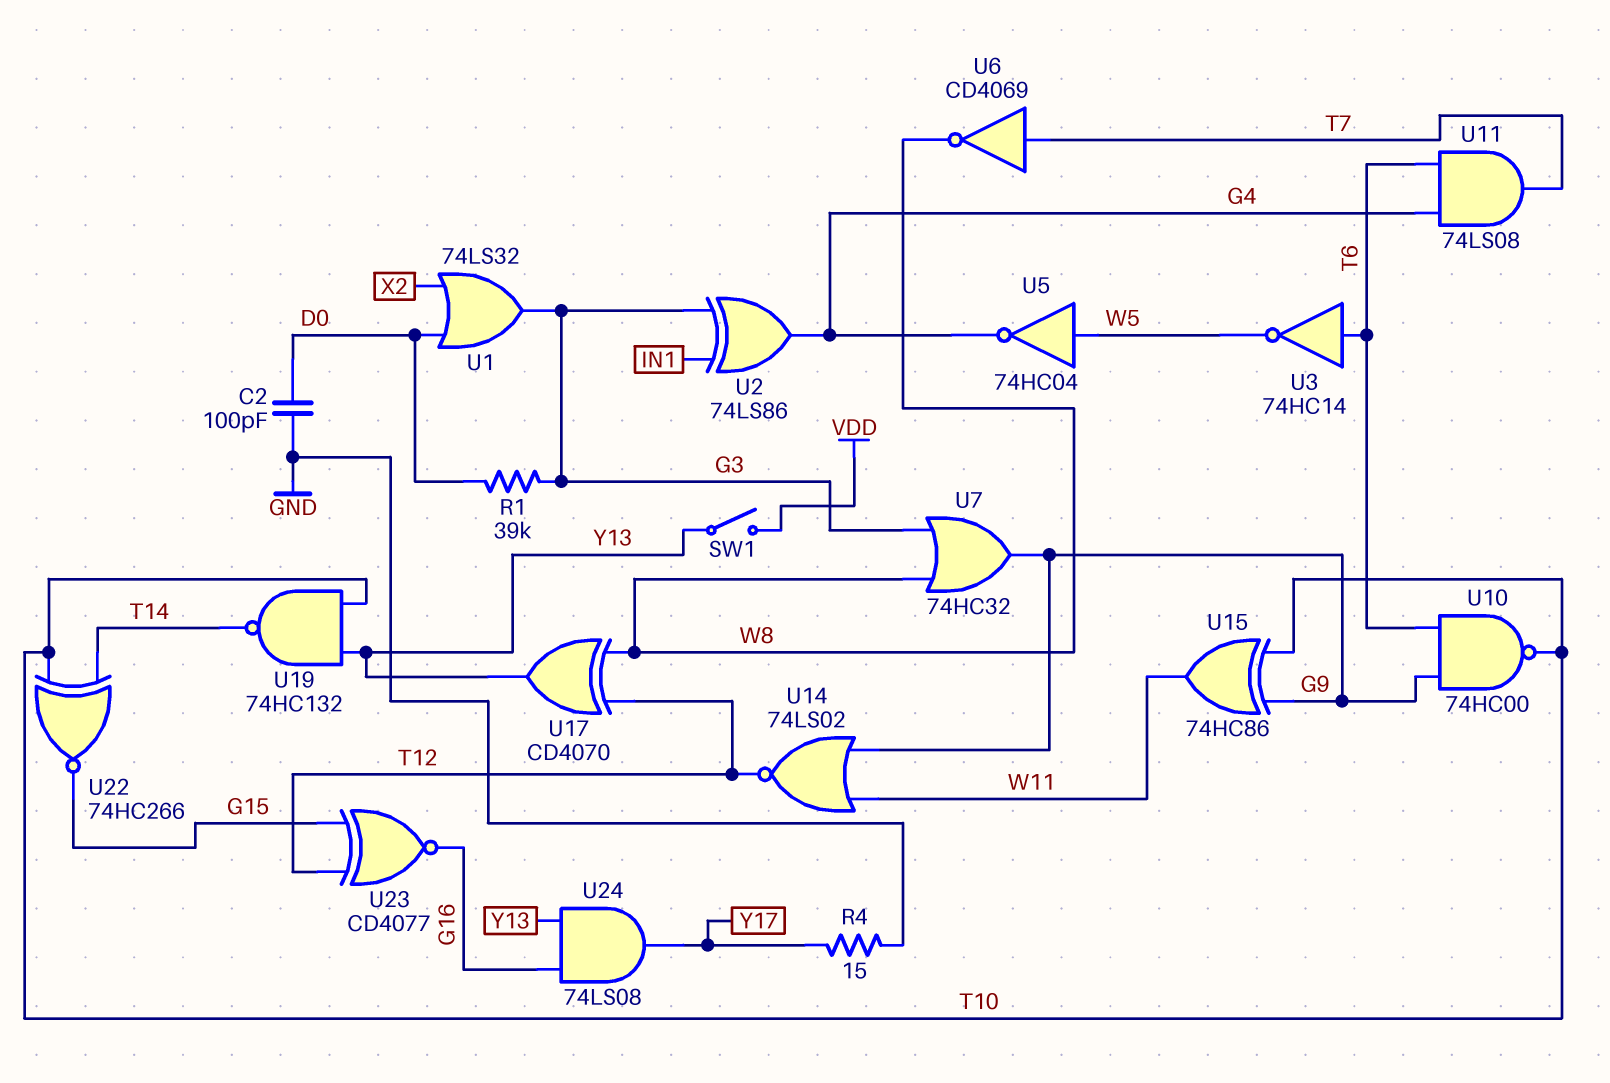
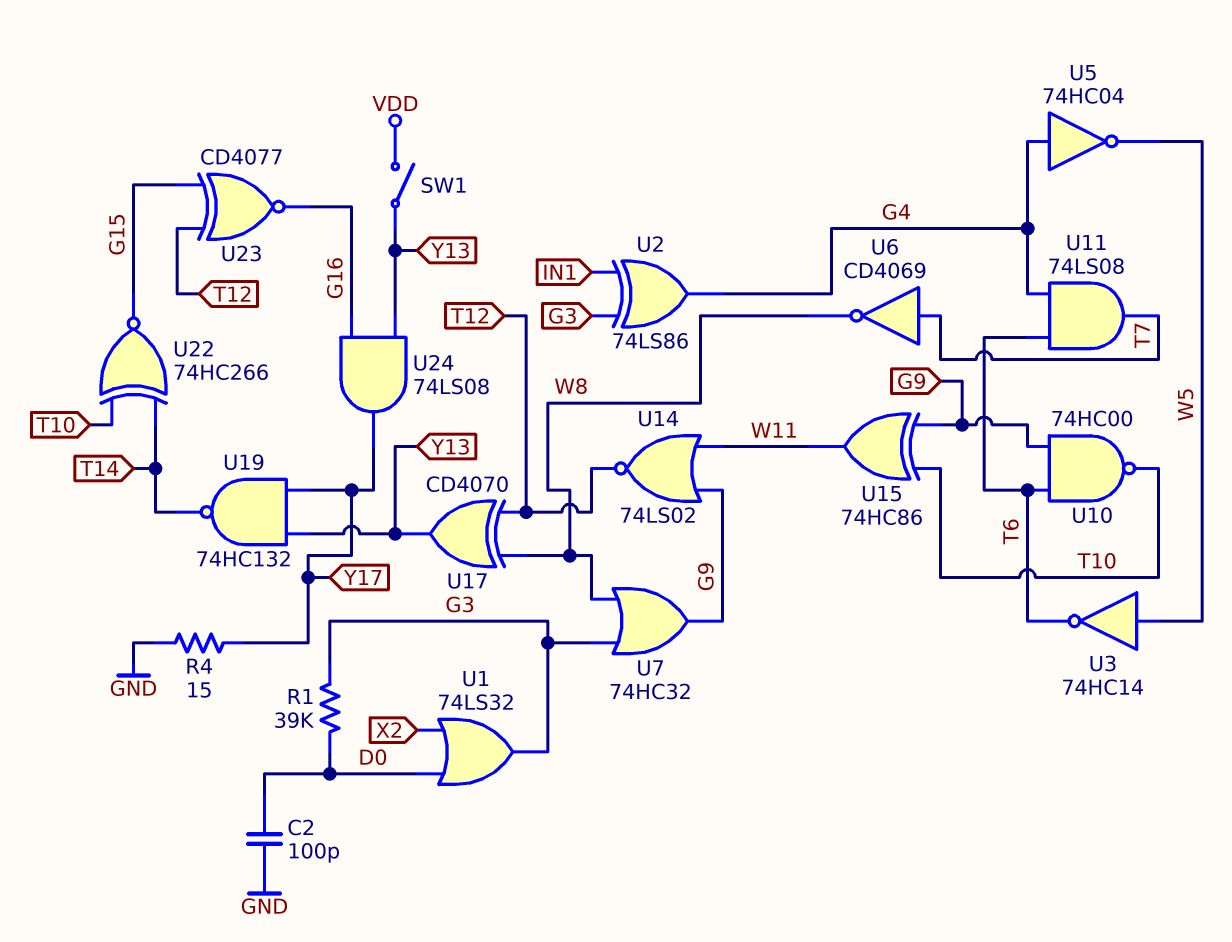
U3: NOT 74HC14 (in T6, out W5) -> NOT 74HC14 (in W5, out T6)
U5: NOT 74HC04 (in W5, out G4) -> NOT 74HC04 (in G4, out W5)
U19: NAND 74HC132 (in T10, in Y13, out T14) -> NAND 74HC132 (in Y13, in Y17, out T14)

